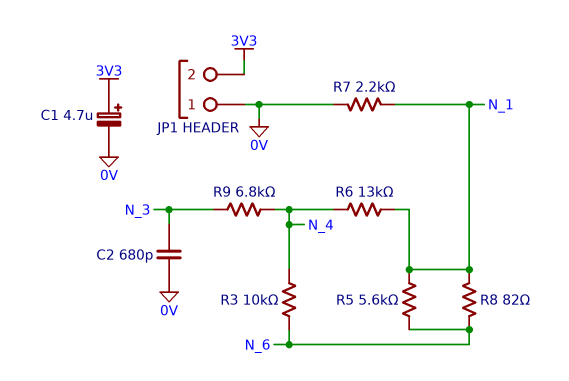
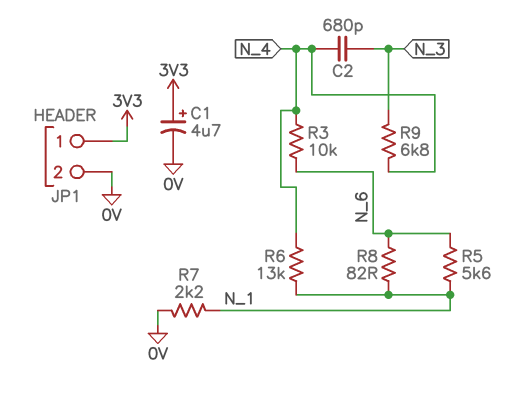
C2: 680pF (0V, N_3) -> 680pF (N_3, N_4)
JP1 pin 1: 0V -> 3V3
JP1 pin 2: 3V3 -> 0V

